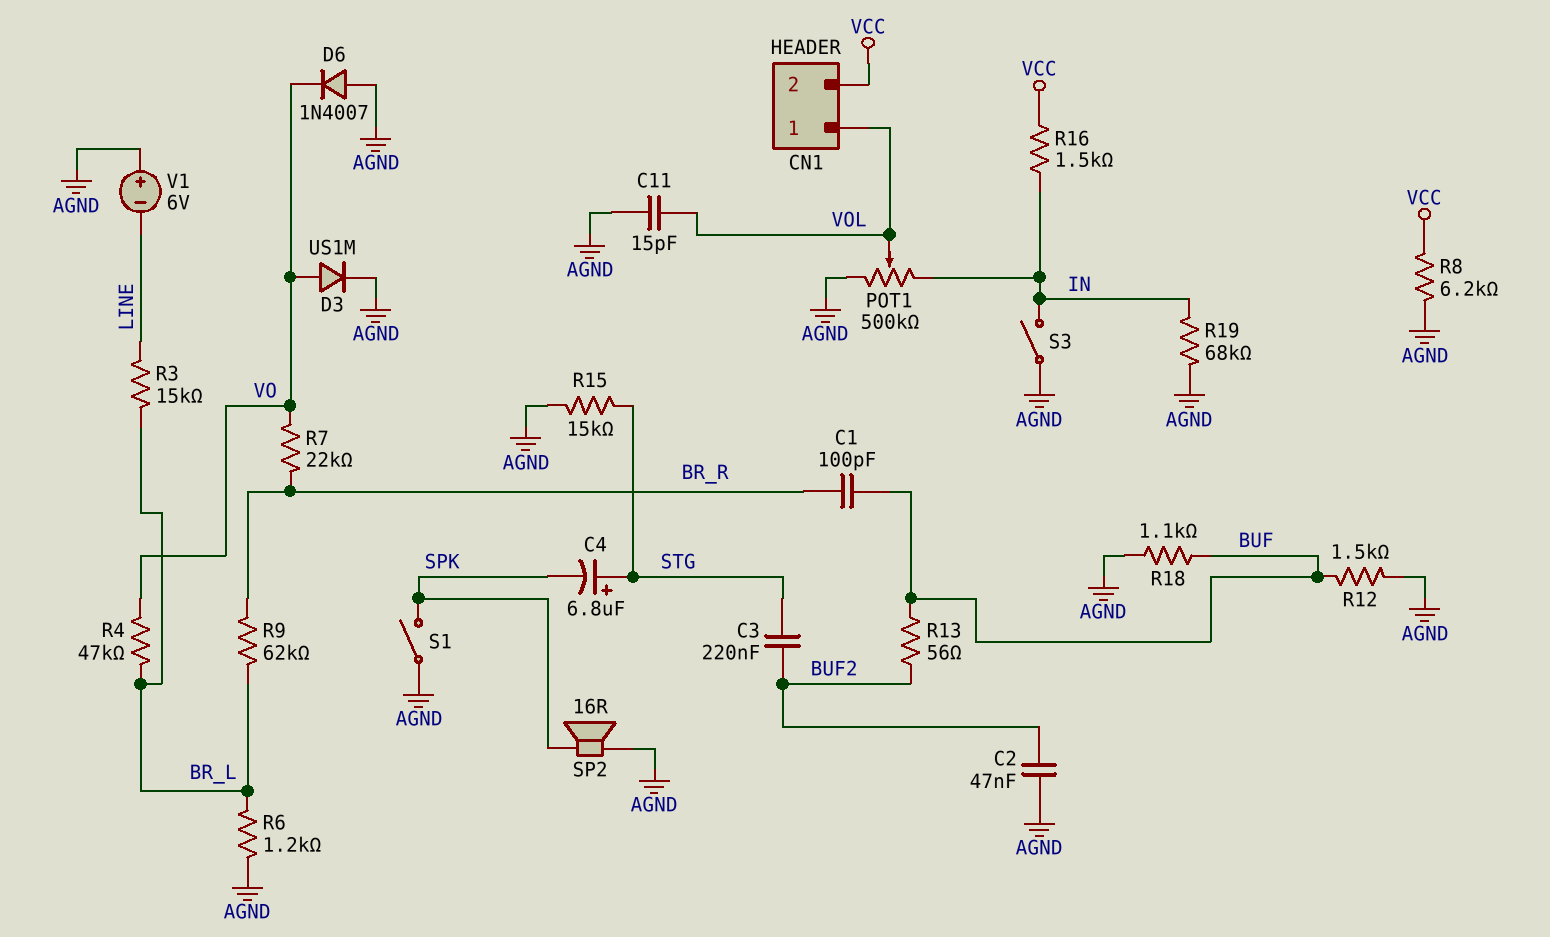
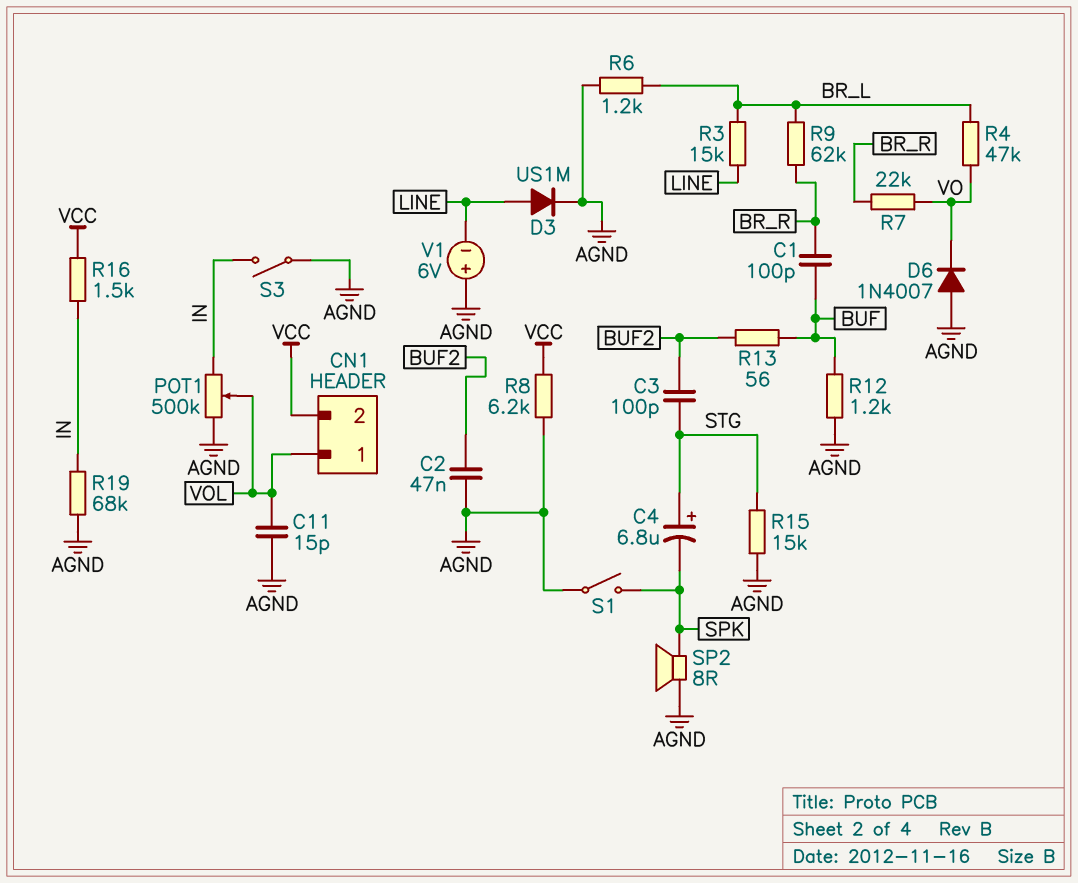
C3: 220nF (BUF2, STG) -> 100pF (BUF2, STG)
D3: diode US1M (A VO, K AGND) -> diode US1M (A LINE, K AGND)
R12: 1.5k (AGND, BUF) -> 1.2k (AGND, BUF)
R18: 1.1k (AGND, BUF) -> none
SP2: speaker 16R (AGND, SPK) -> speaker 8R (AGND, SPK)

